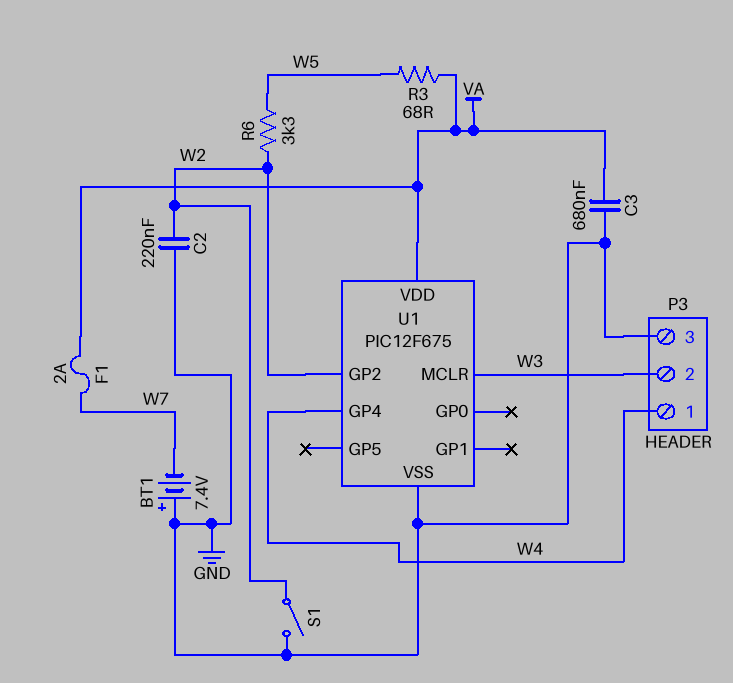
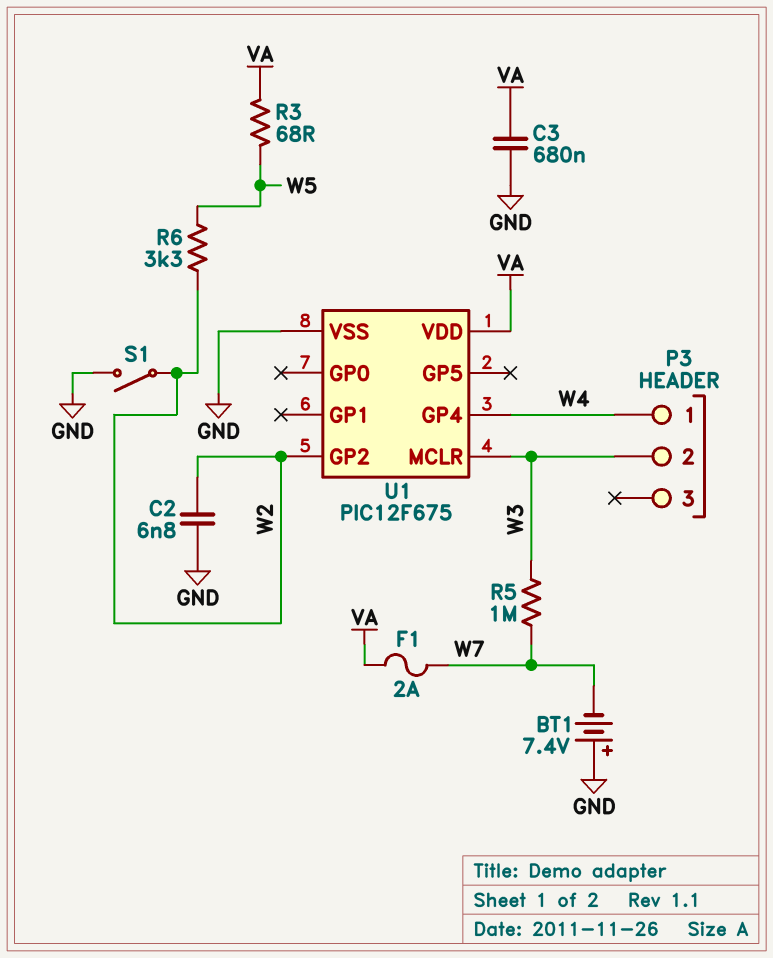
C2: 220nF (GND, W2) -> 6.8nF (GND, W2)
P3 pin 3: GND -> none
R5: none -> 1M (W3, W7)

